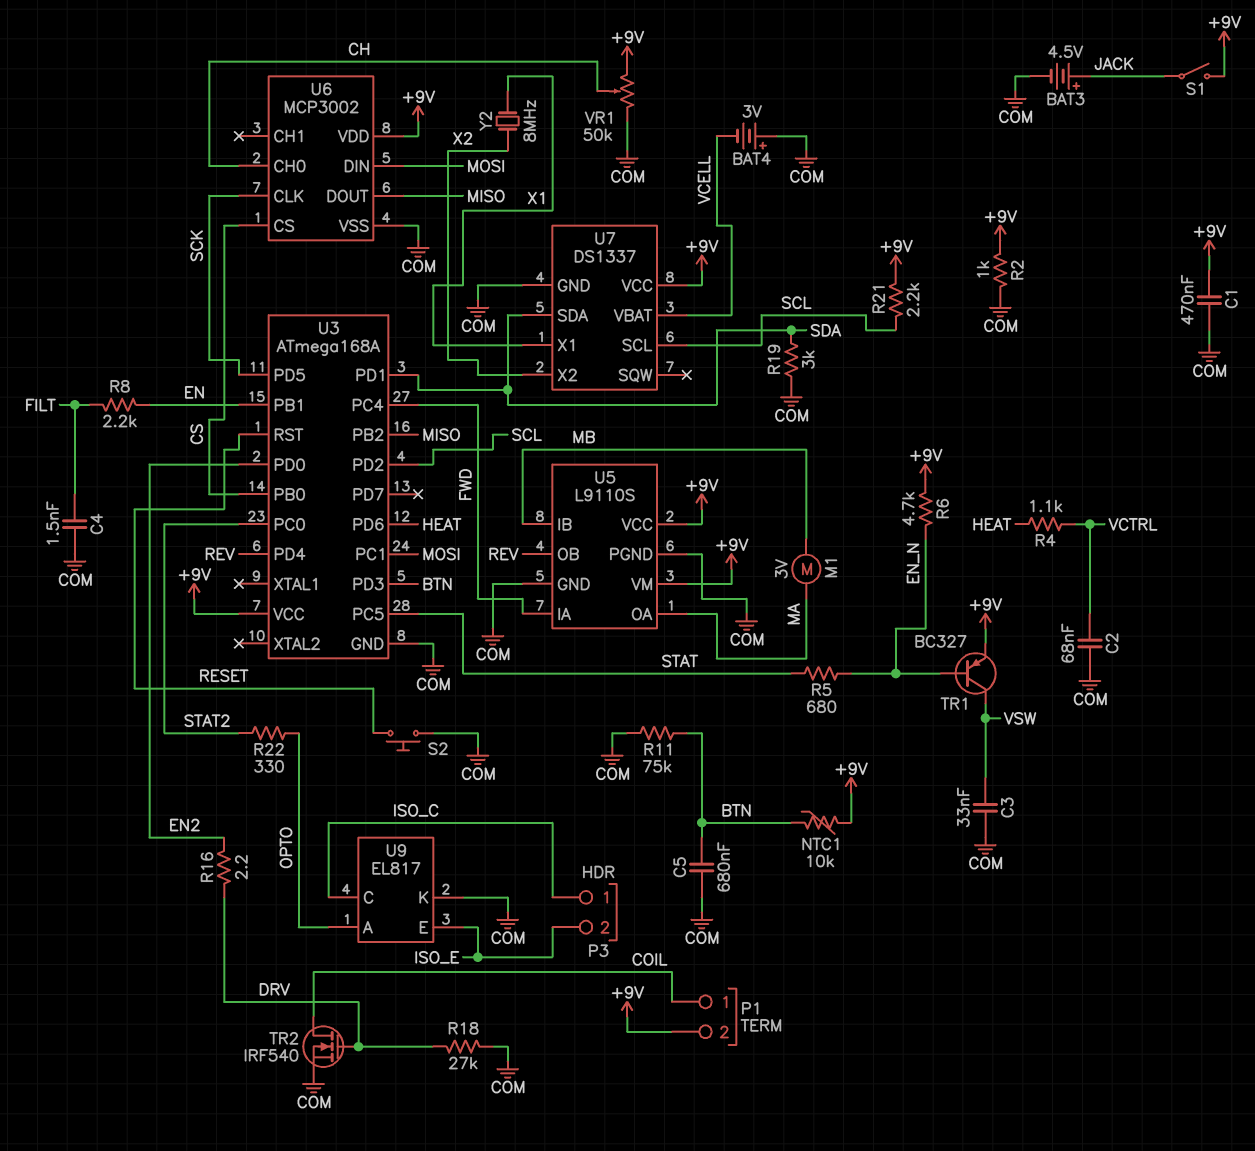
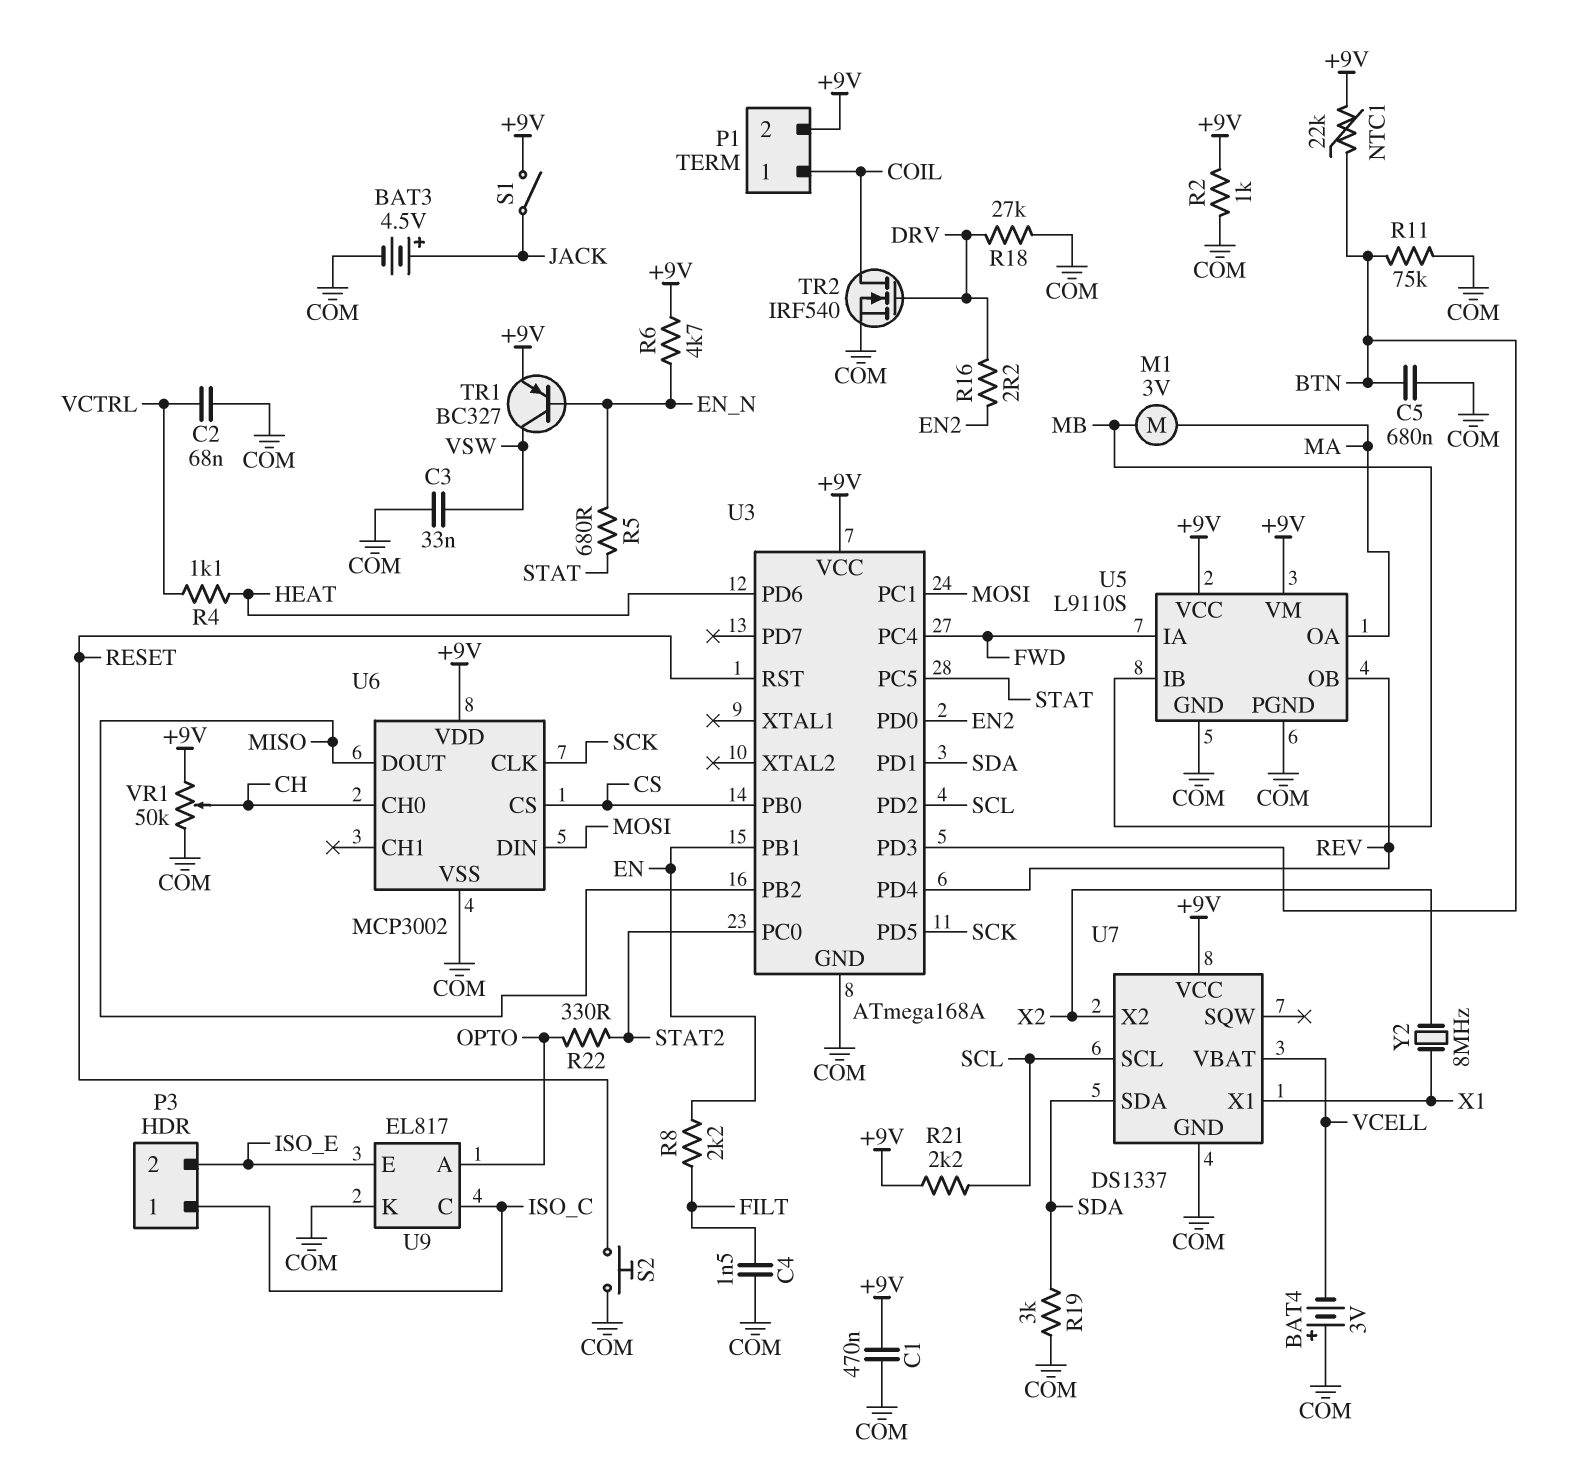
NTC1: 10k (+9V, BTN) -> 22k (+9V, BTN)

